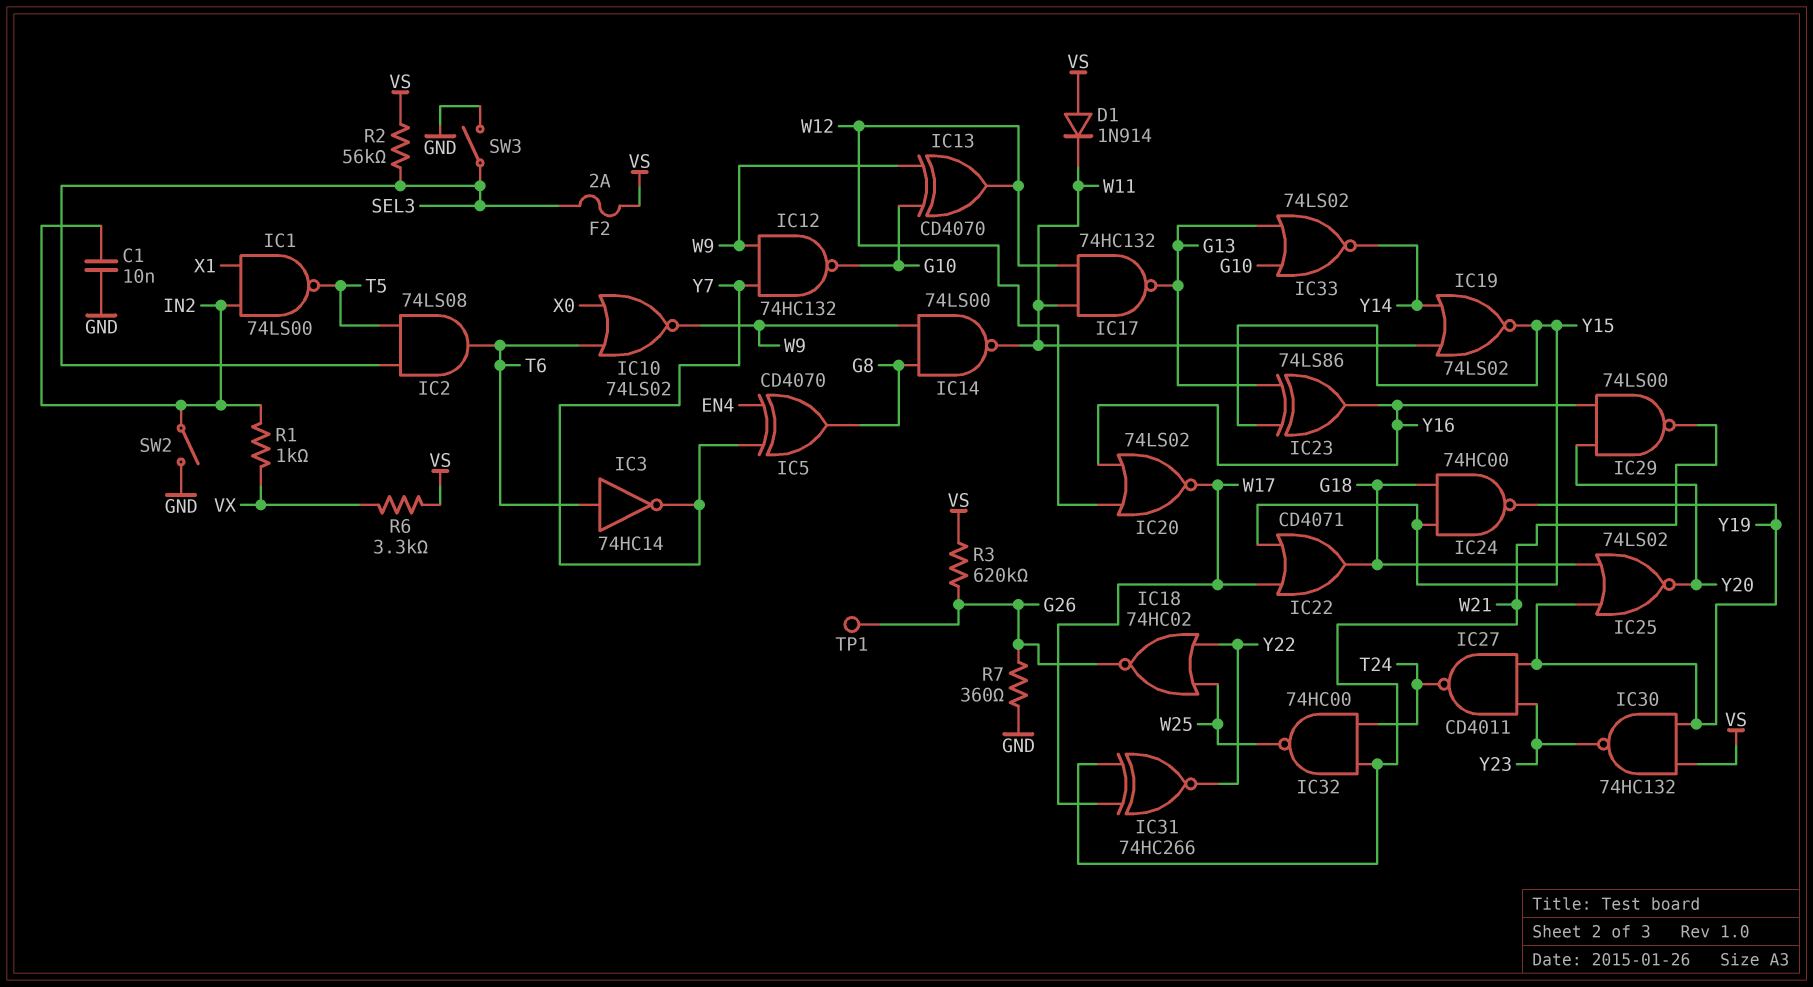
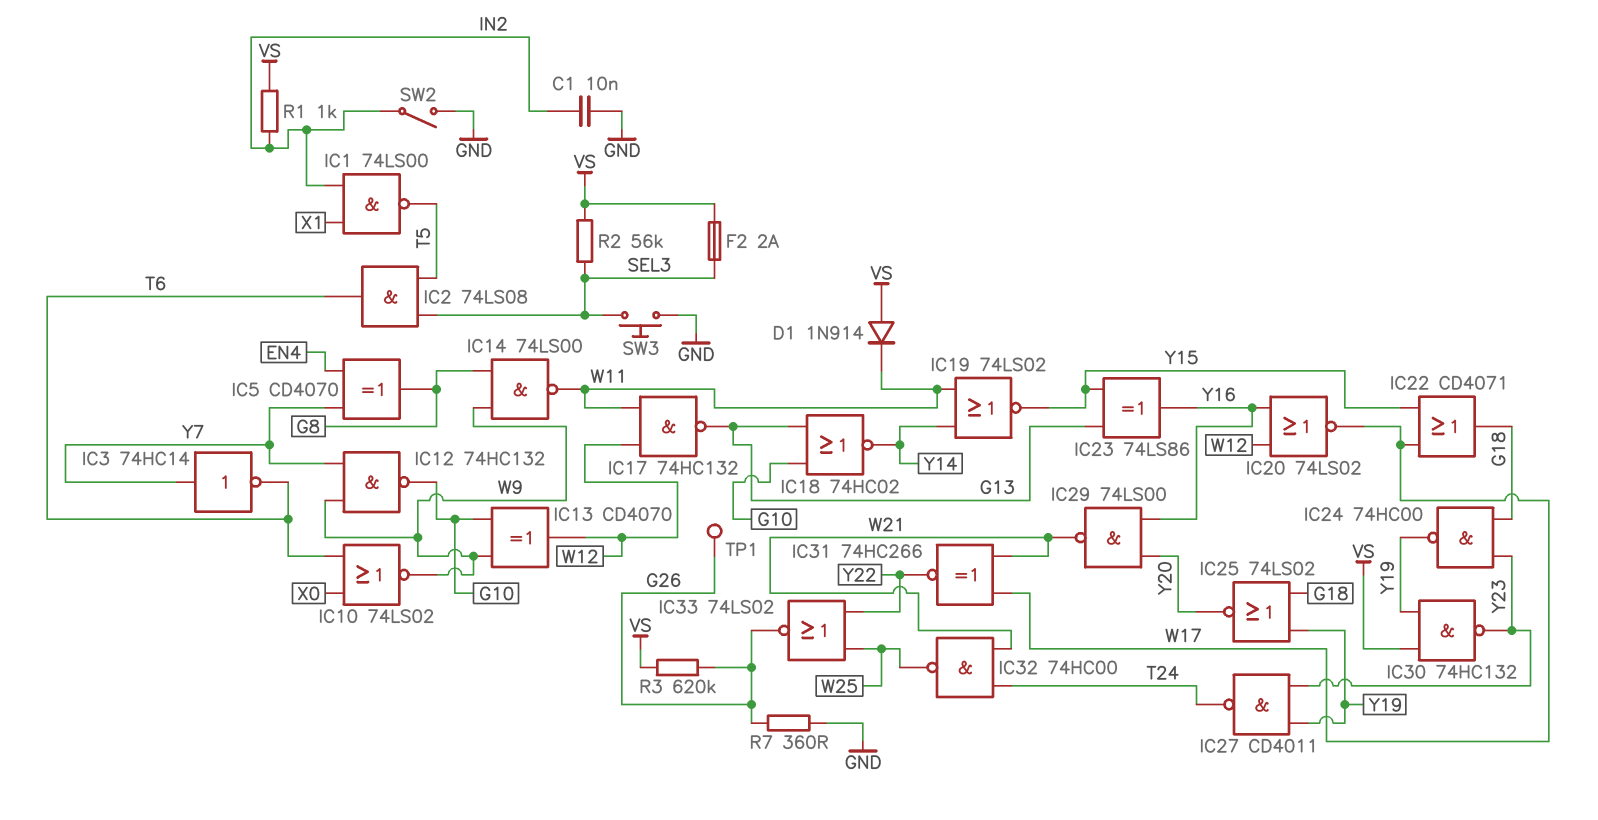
IC3: NOT 74HC14 (in T6, out Y7) -> NOT 74HC14 (in Y7, out T6)
IC18: NOR 74HC02 (in W25, in Y22, out G26) -> NOR 74HC02 (in G10, in G13, out Y14)
IC24: NAND 74HC00 (in G18, in Y15, out Y19) -> NAND 74HC00 (in G18, in Y23, out Y19)
IC33: NOR 74LS02 (in G10, in G13, out Y14) -> NOR 74LS02 (in W25, in Y22, out G26)
R1: 1k (IN2, VX) -> 1k (IN2, VS)
R6: 3.3k (VS, VX) -> none
SW3: switch (GND, SEL3) -> button (GND, SEL3)

